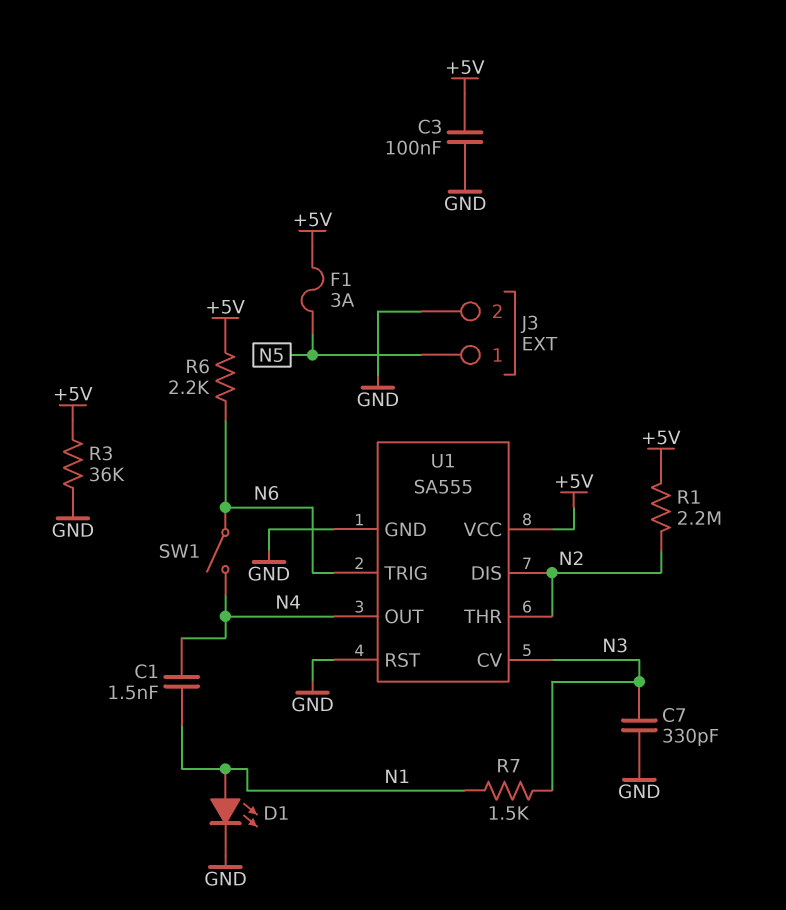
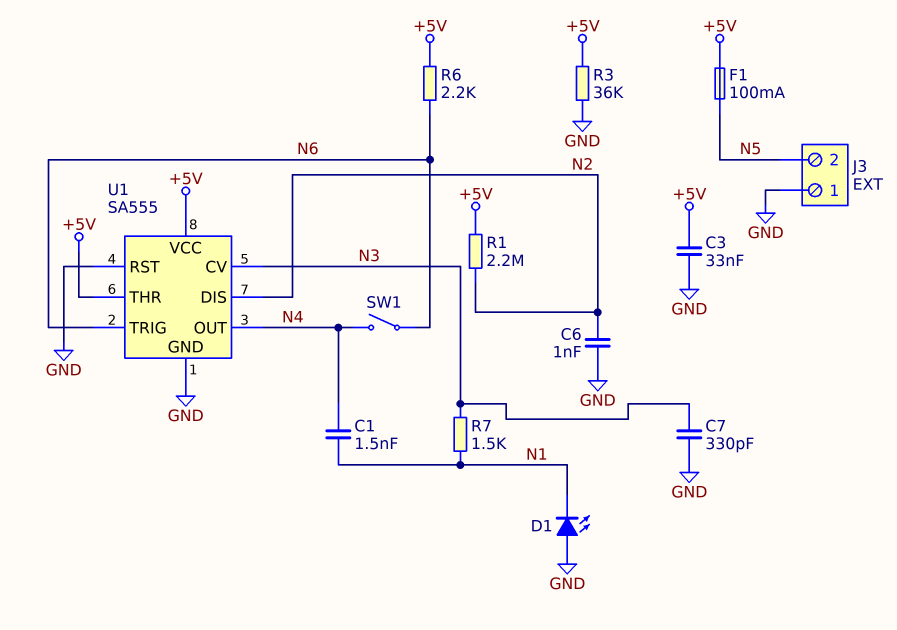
C3: 100nF (+5V, GND) -> 33nF (+5V, GND)
C6: none -> 1nF (GND, N2)
D1: LED (A N1, K GND) -> LED (A GND, K N1)
F1: 3A (+5V, N5) -> 100mA (+5V, N5)
J3 pin 1: N5 -> GND
J3 pin 2: GND -> N5
U1 pin THR: N2 -> +5V

